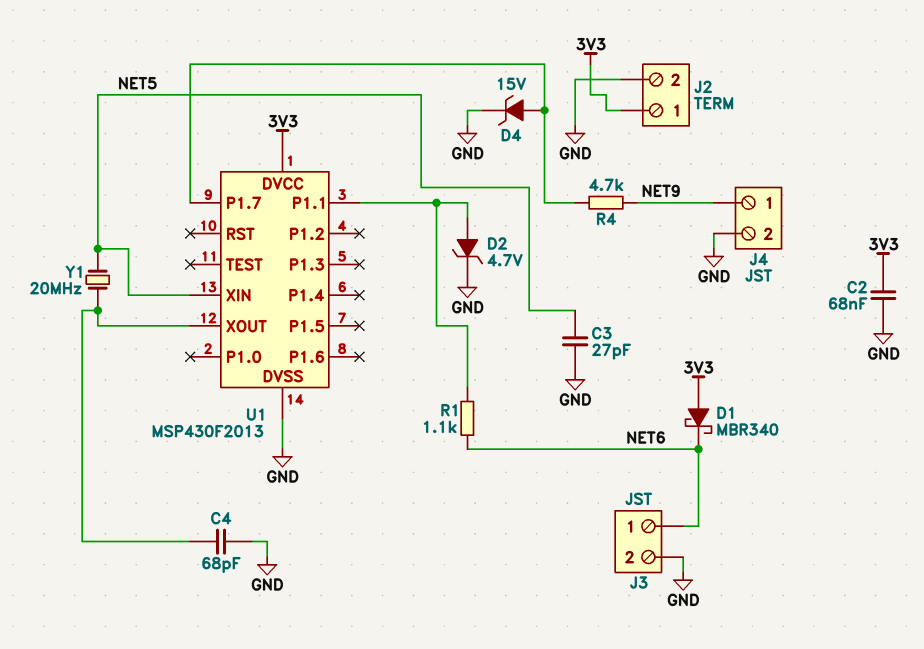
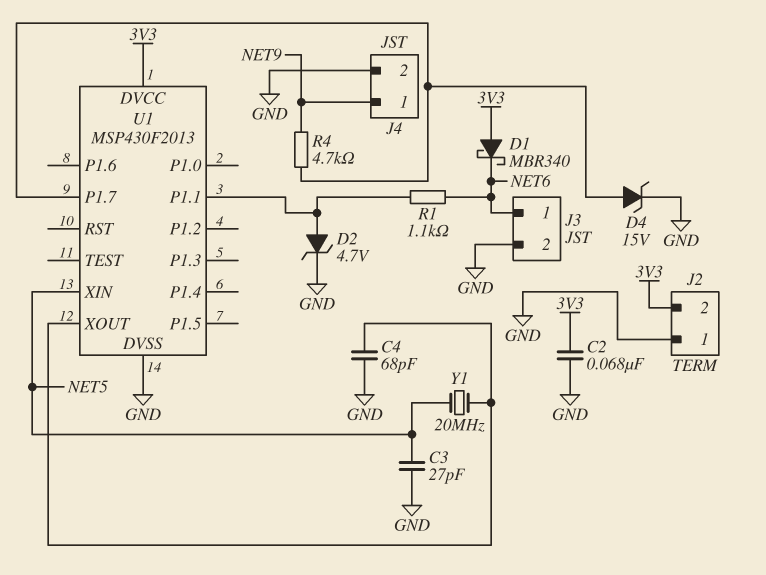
J2 pin 1: 3V3 -> GND
J2 pin 2: GND -> 3V3

